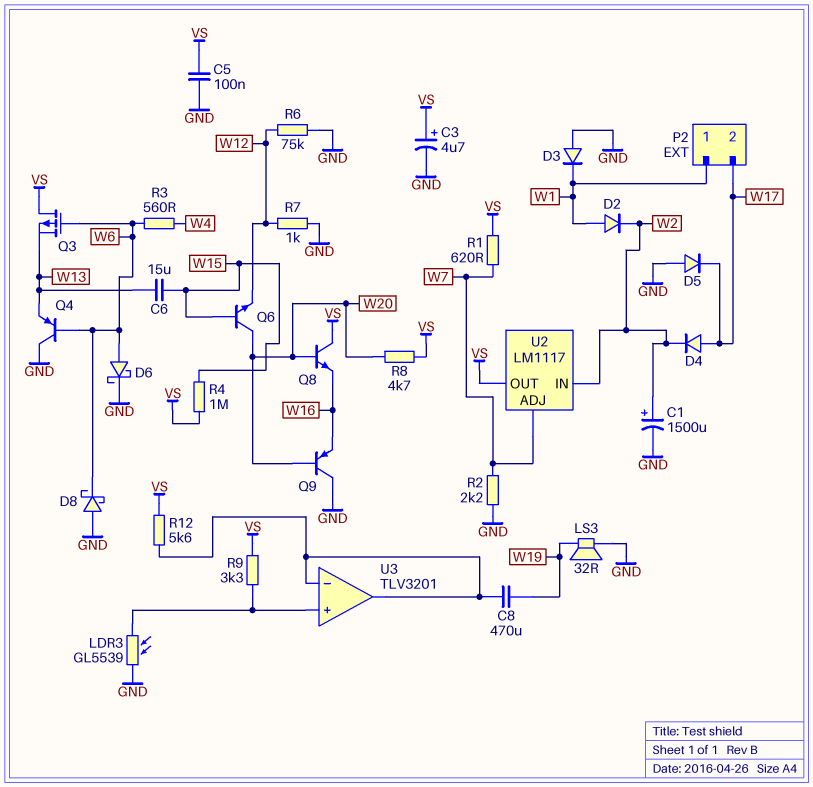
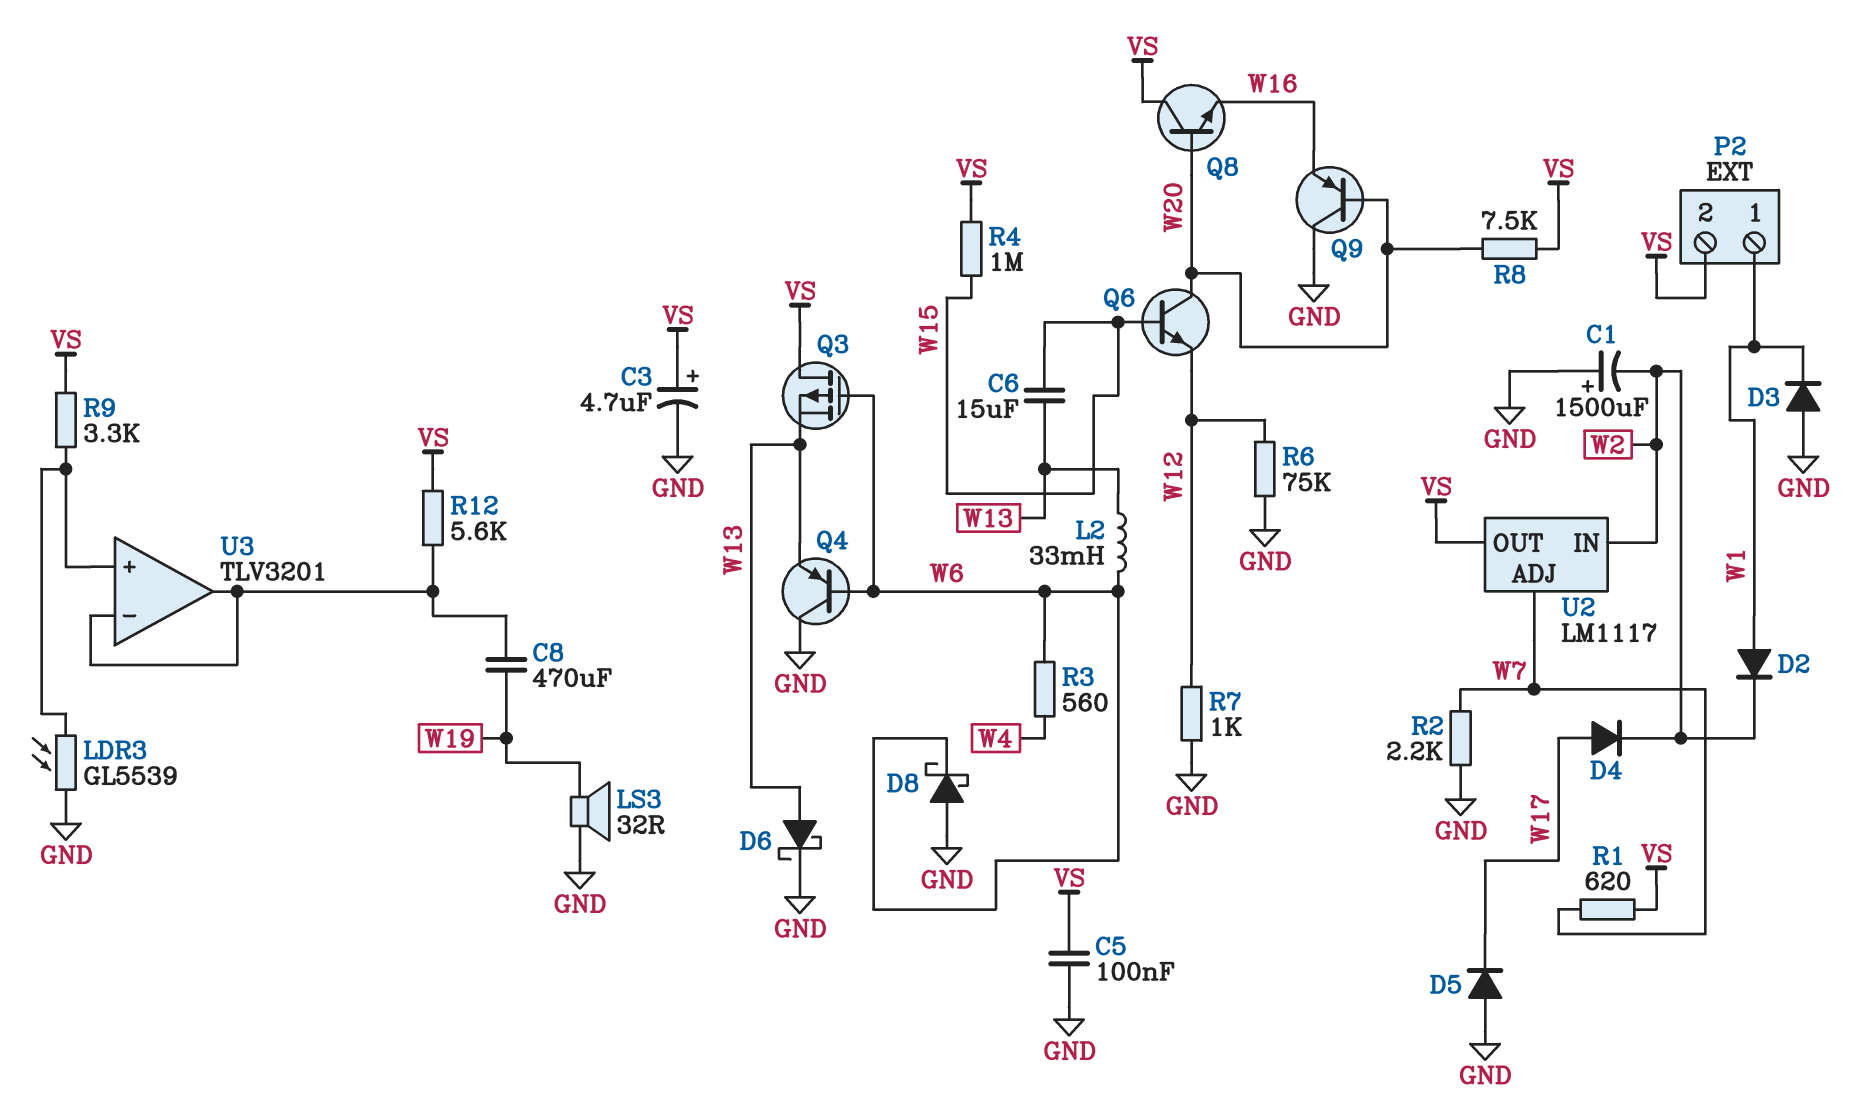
C1: 1500uF (plus W2, minus GND) -> 1500uF (plus GND, minus W2)
D6: schottky (A W6, K GND) -> schottky (A W13, K GND)
L2: none -> 33mH (W6, W13)
P2 pin 2: W17 -> VS
R8: 4.7k (VS, W20) -> 7.5k (VS, W20)

